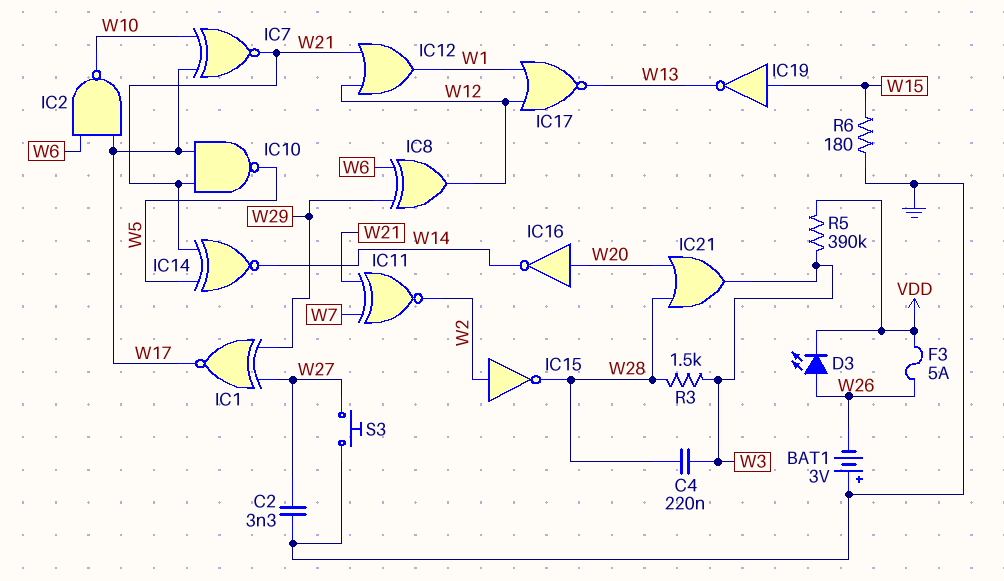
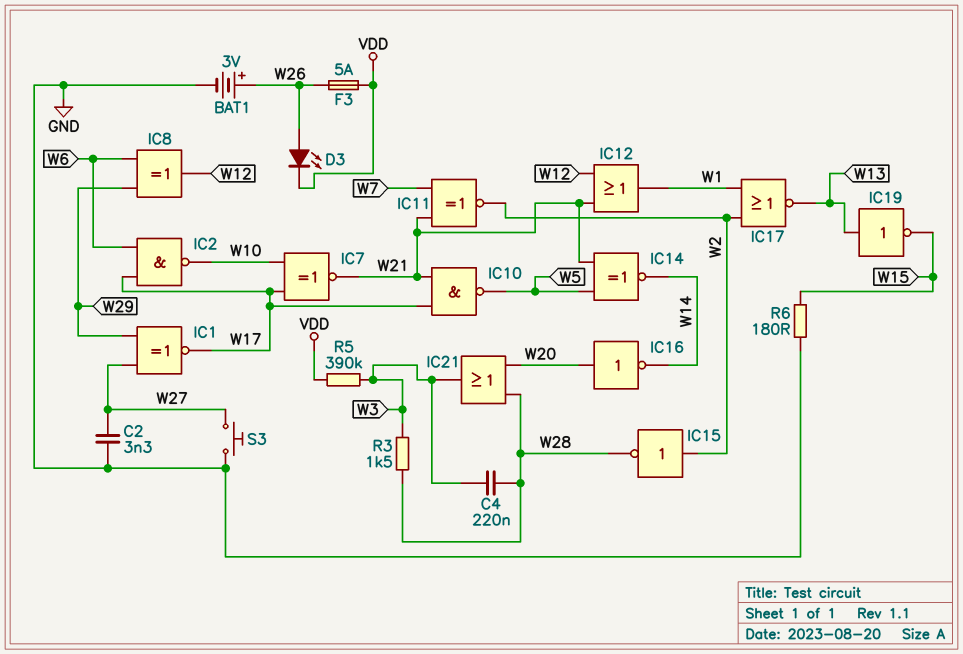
BAT1: 3V (plus GND, minus W26) -> 3V (plus W26, minus GND)
IC17: NOR (in W1, in W12, out W13) -> NOR (in W1, in W2, out W13)
IC19: NOT (in W15, out W13) -> NOT (in W13, out W15)

